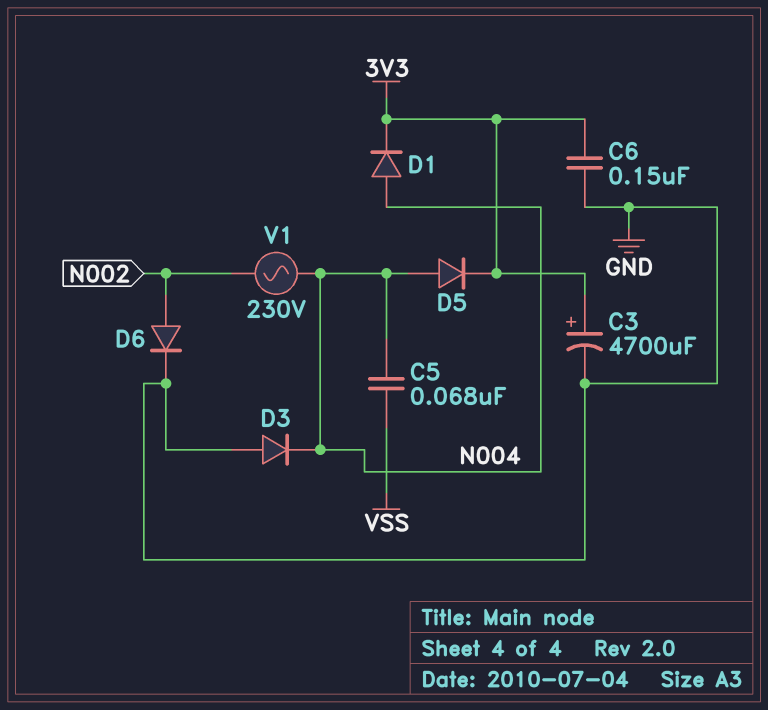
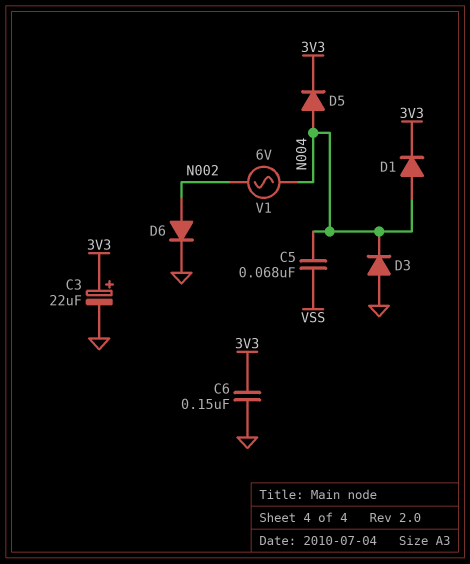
C3: 4700uF (plus 3V3, minus GND) -> 22uF (plus 3V3, minus GND)
V1: AC 230V (N002, N004) -> AC 6V (N002, N004)

